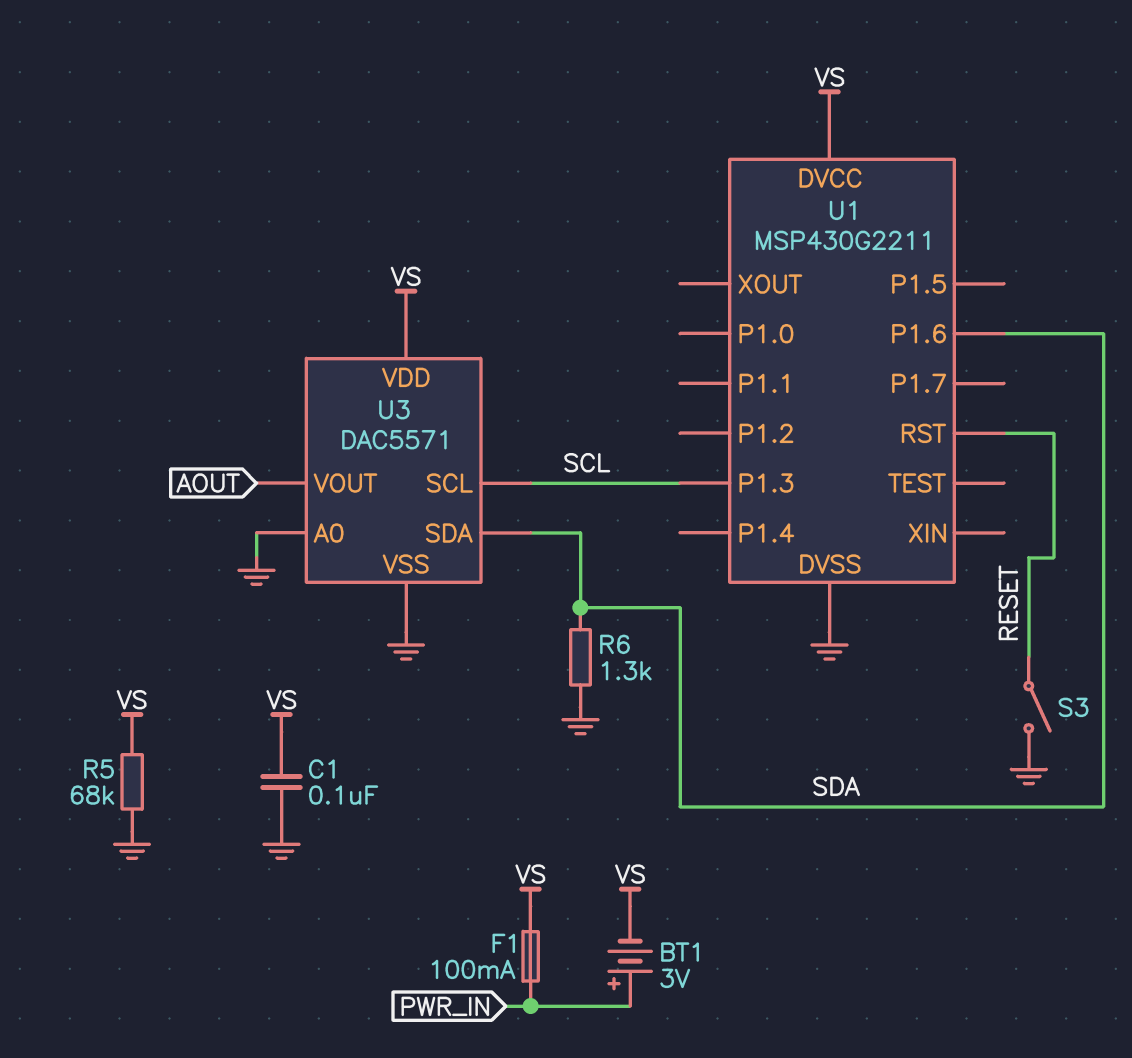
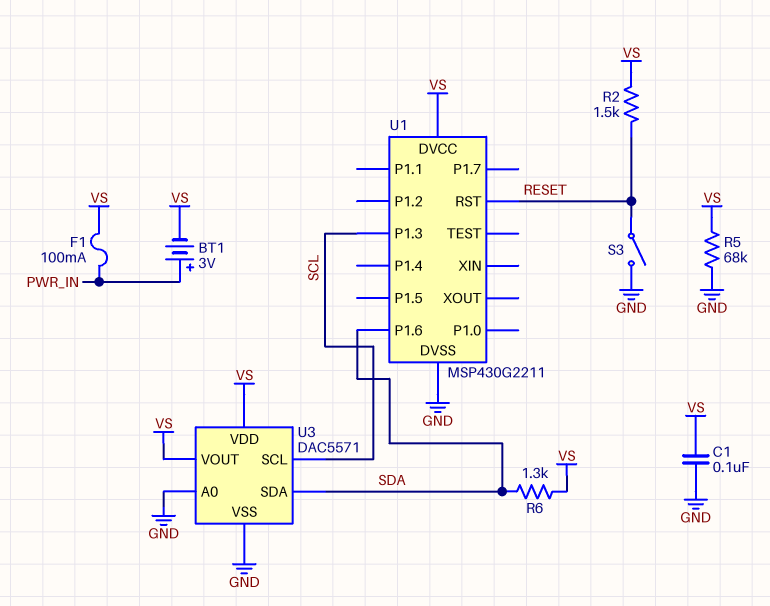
R2: none -> 1.5k (RESET, VS)
R6: 1.3k (GND, SDA) -> 1.3k (SDA, VS)
U3 pin VOUT: AOUT -> VS

